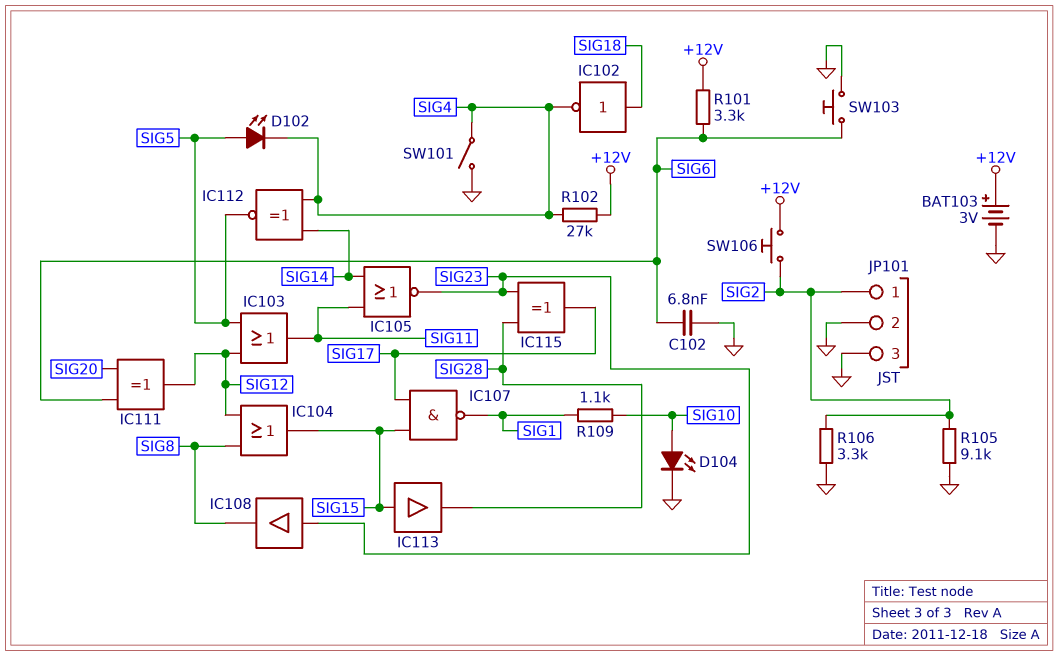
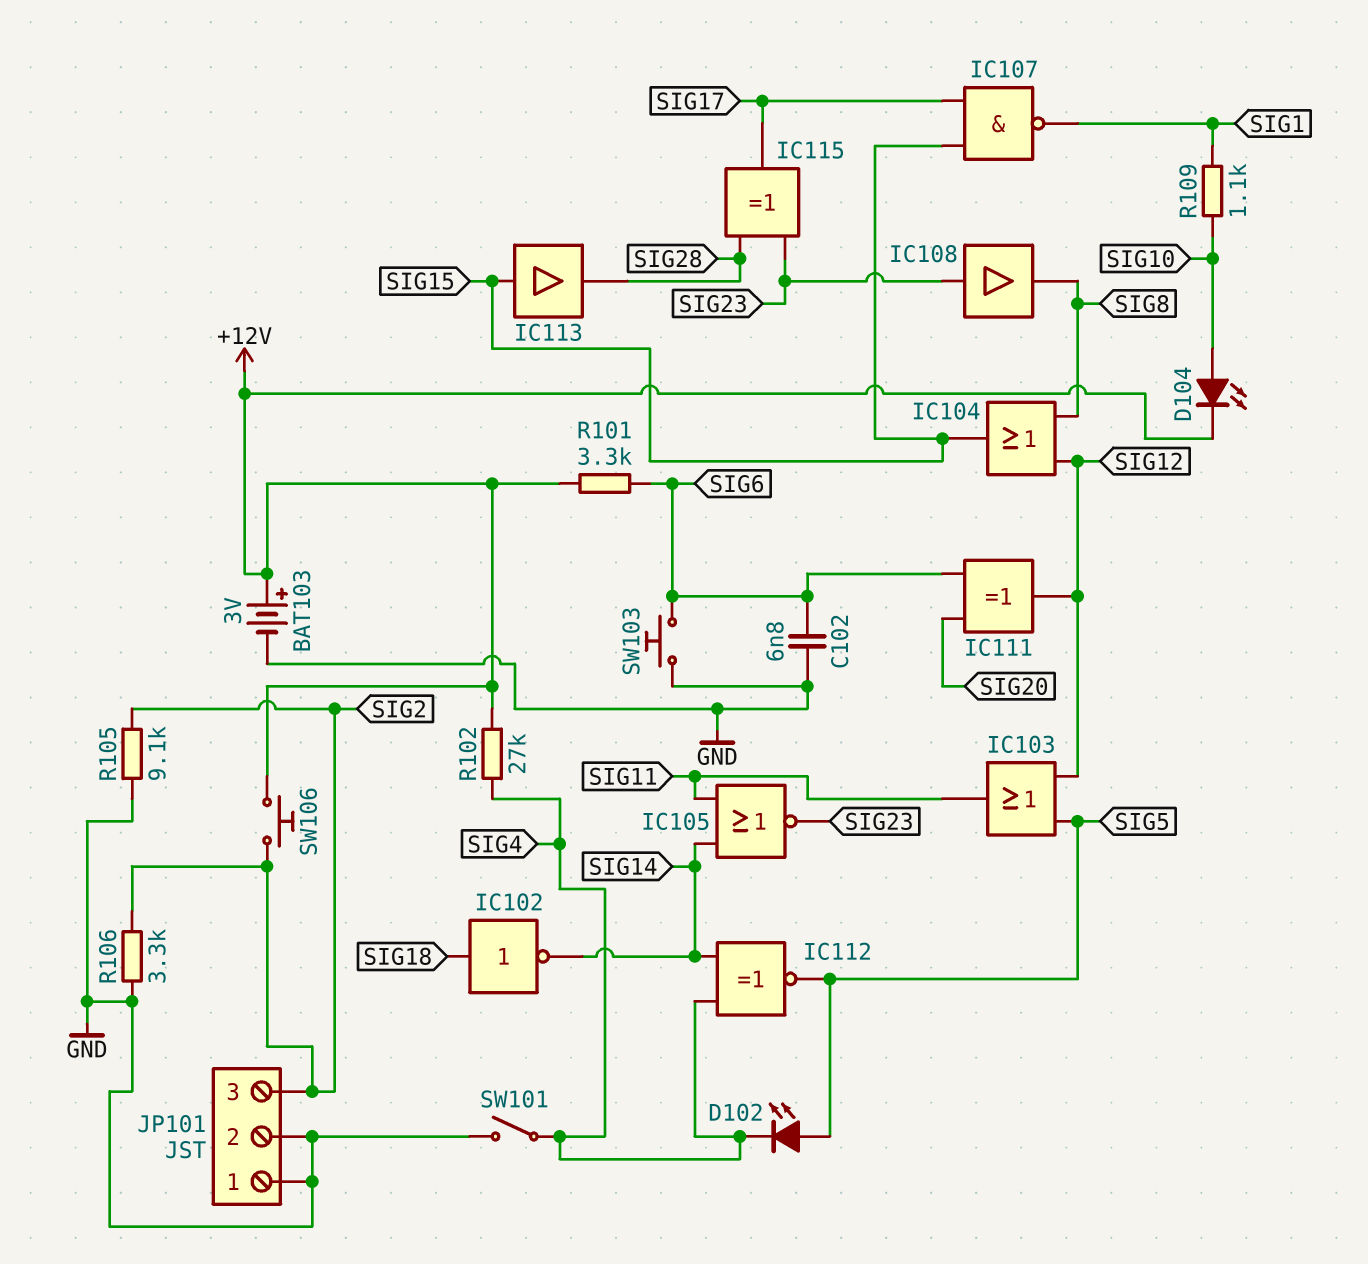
D104: LED (A SIG10, K GND) -> LED (A SIG10, K +12V)
IC102: NOT (in SIG18, out SIG4) -> NOT (in SIG18, out SIG14)
JP101 pin 1: SIG2 -> GND
JP101 pin 3: GND -> SIG2

